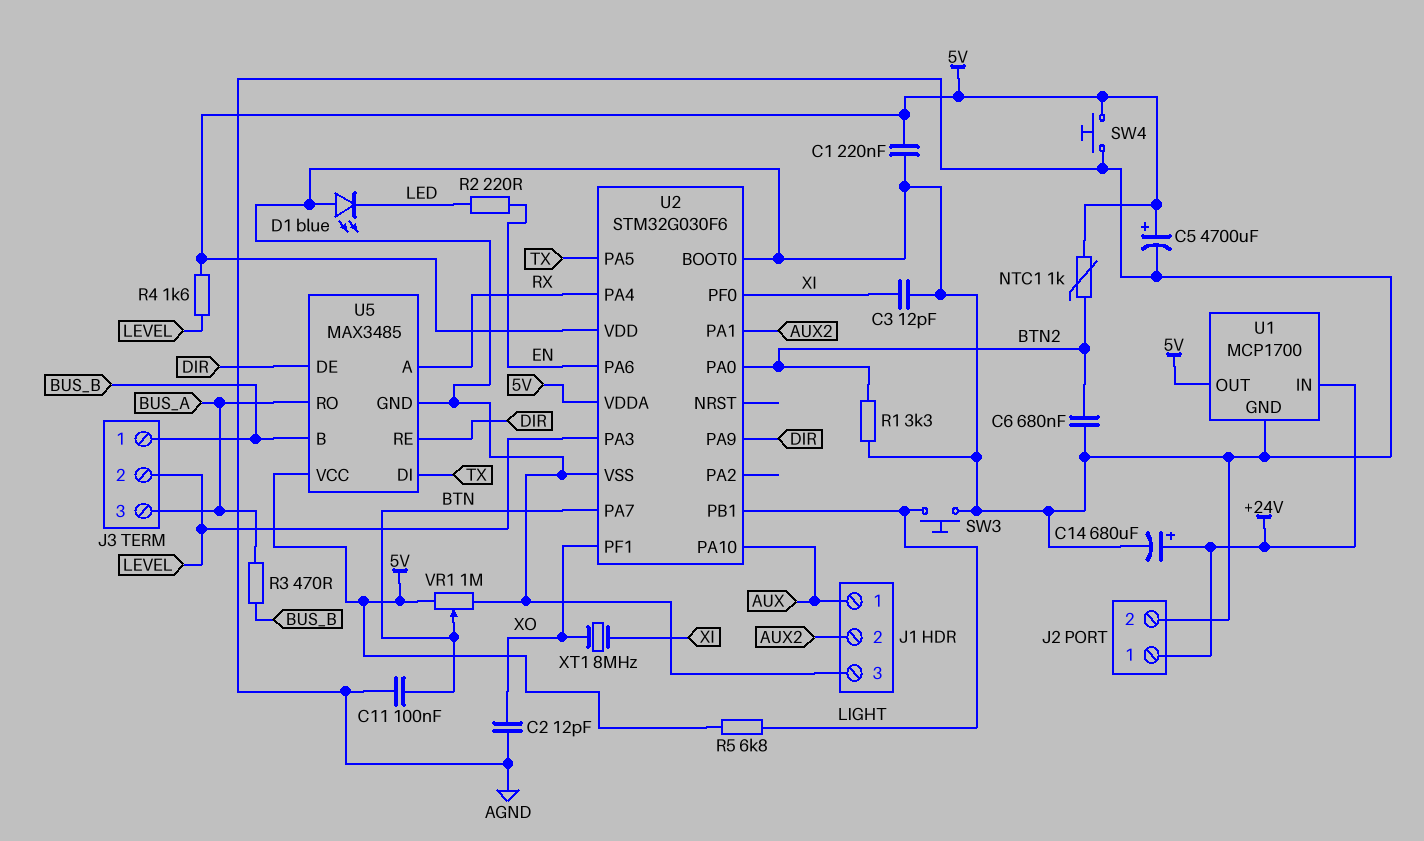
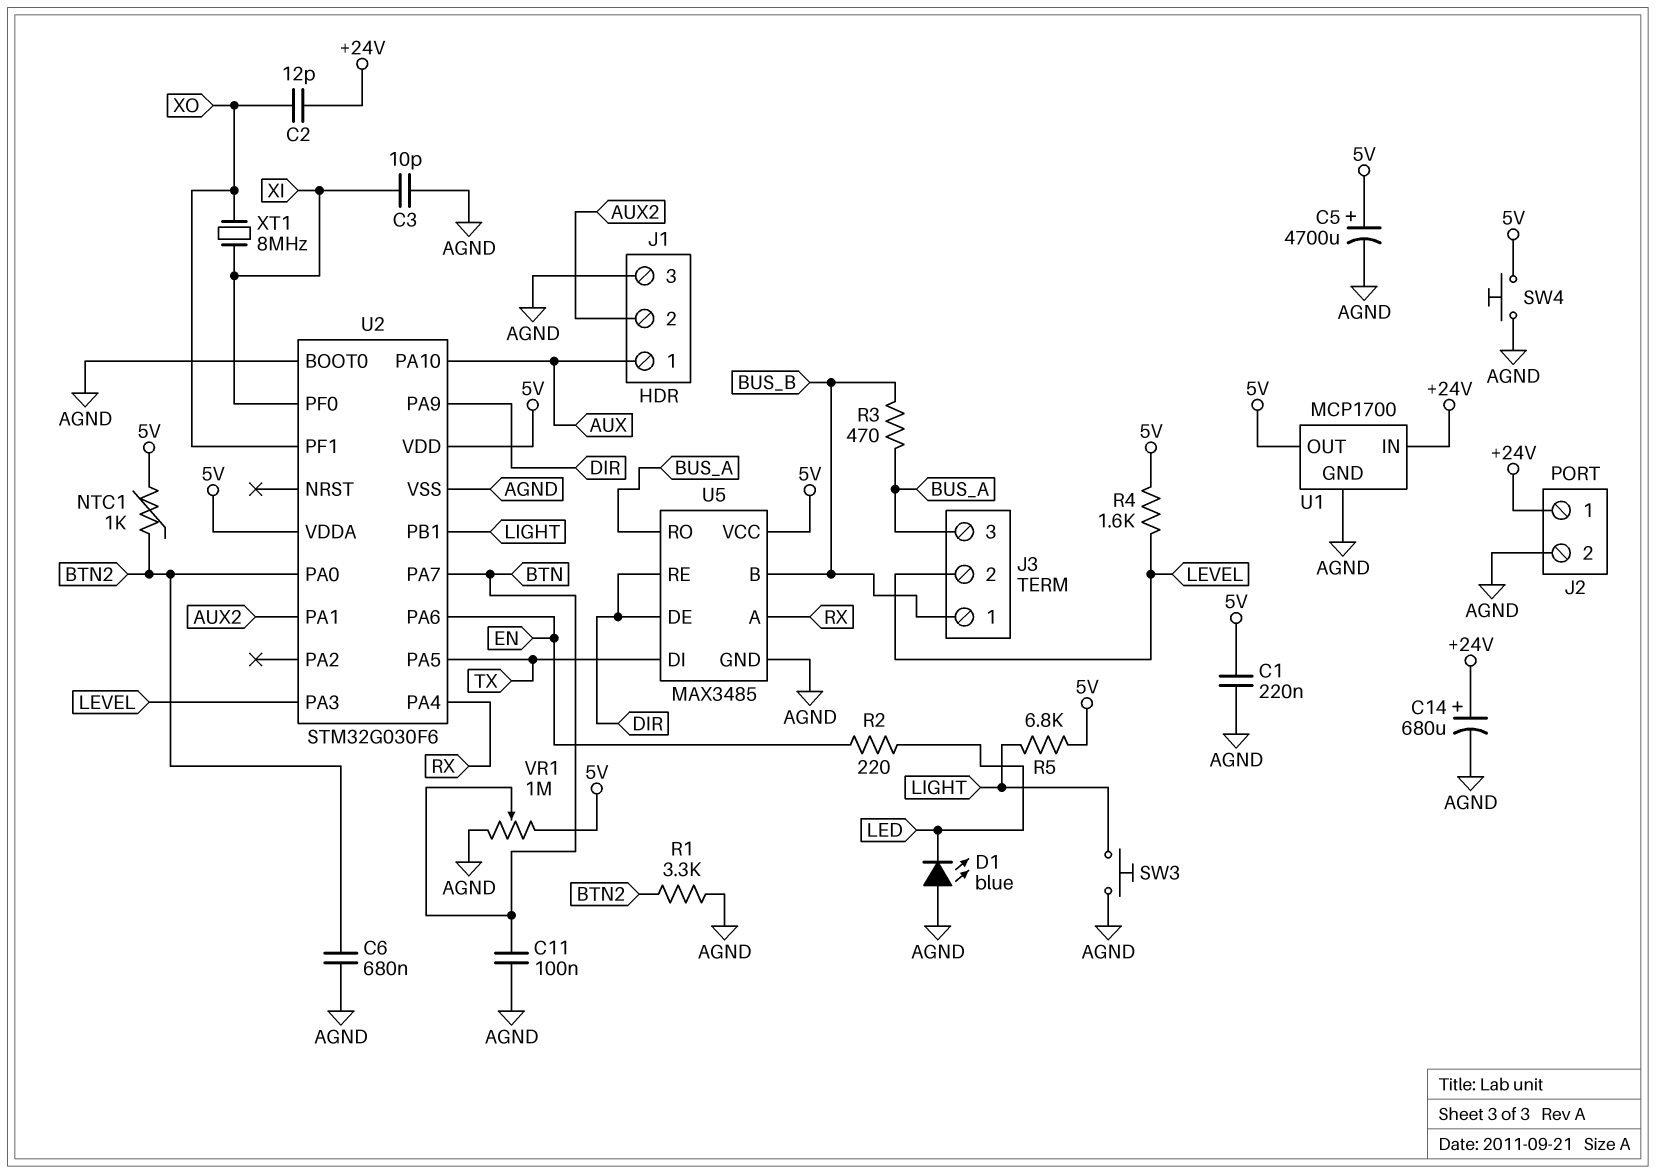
C2: 12pF (AGND, XO) -> 12pF (+24V, XO)
C3: 12pF (AGND, XI) -> 10pF (AGND, XI)

